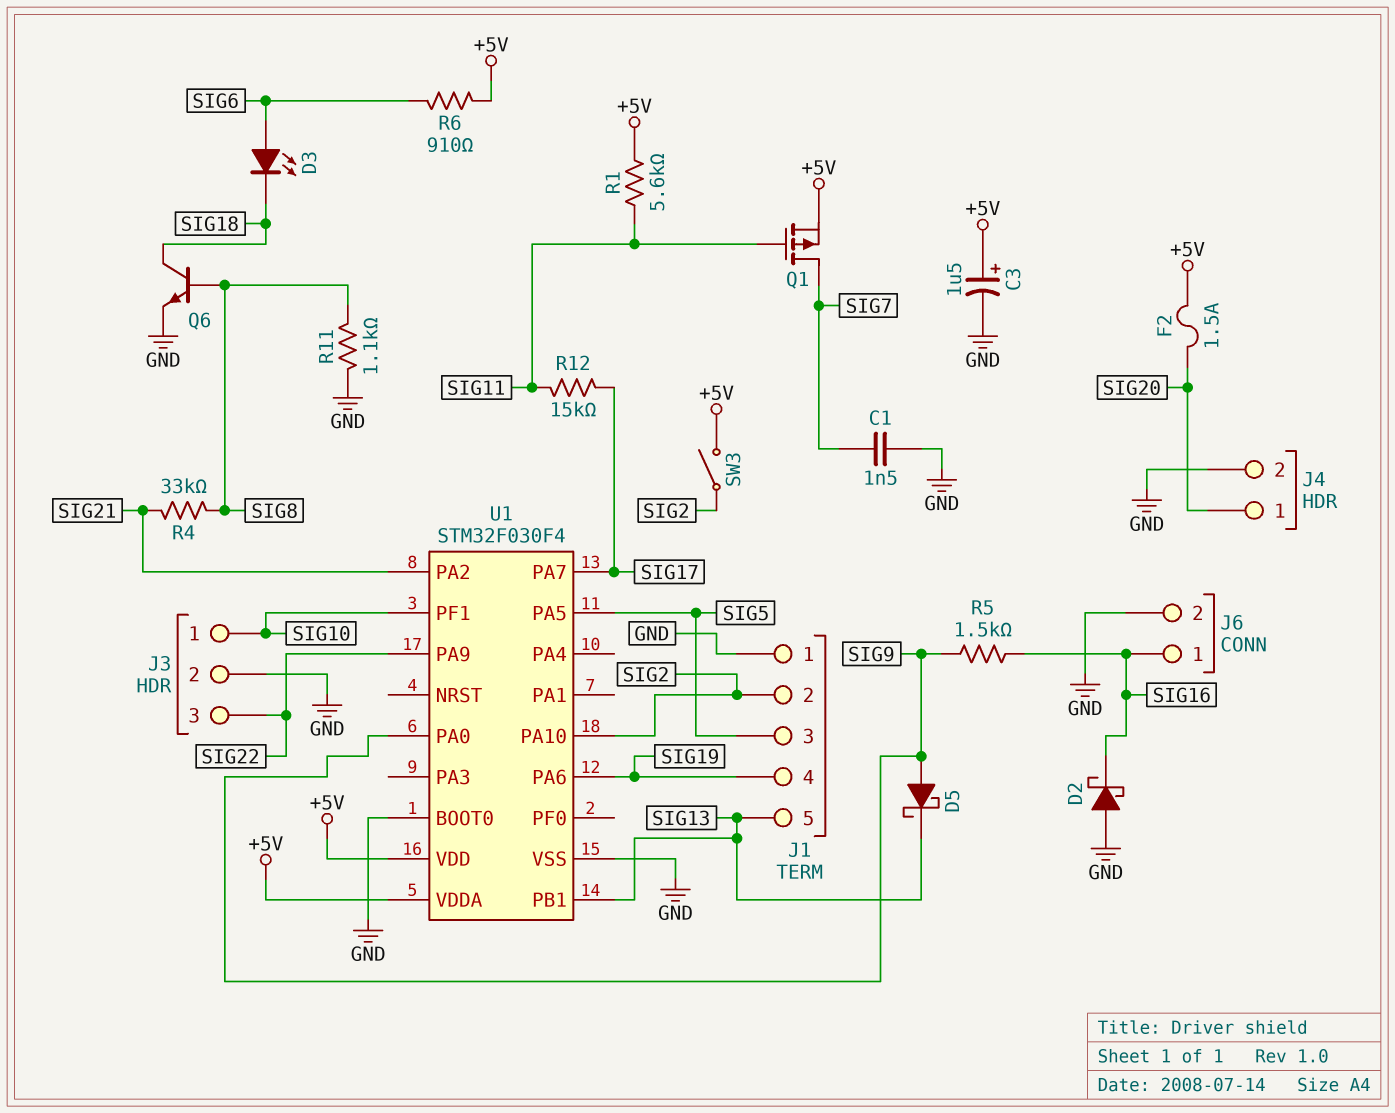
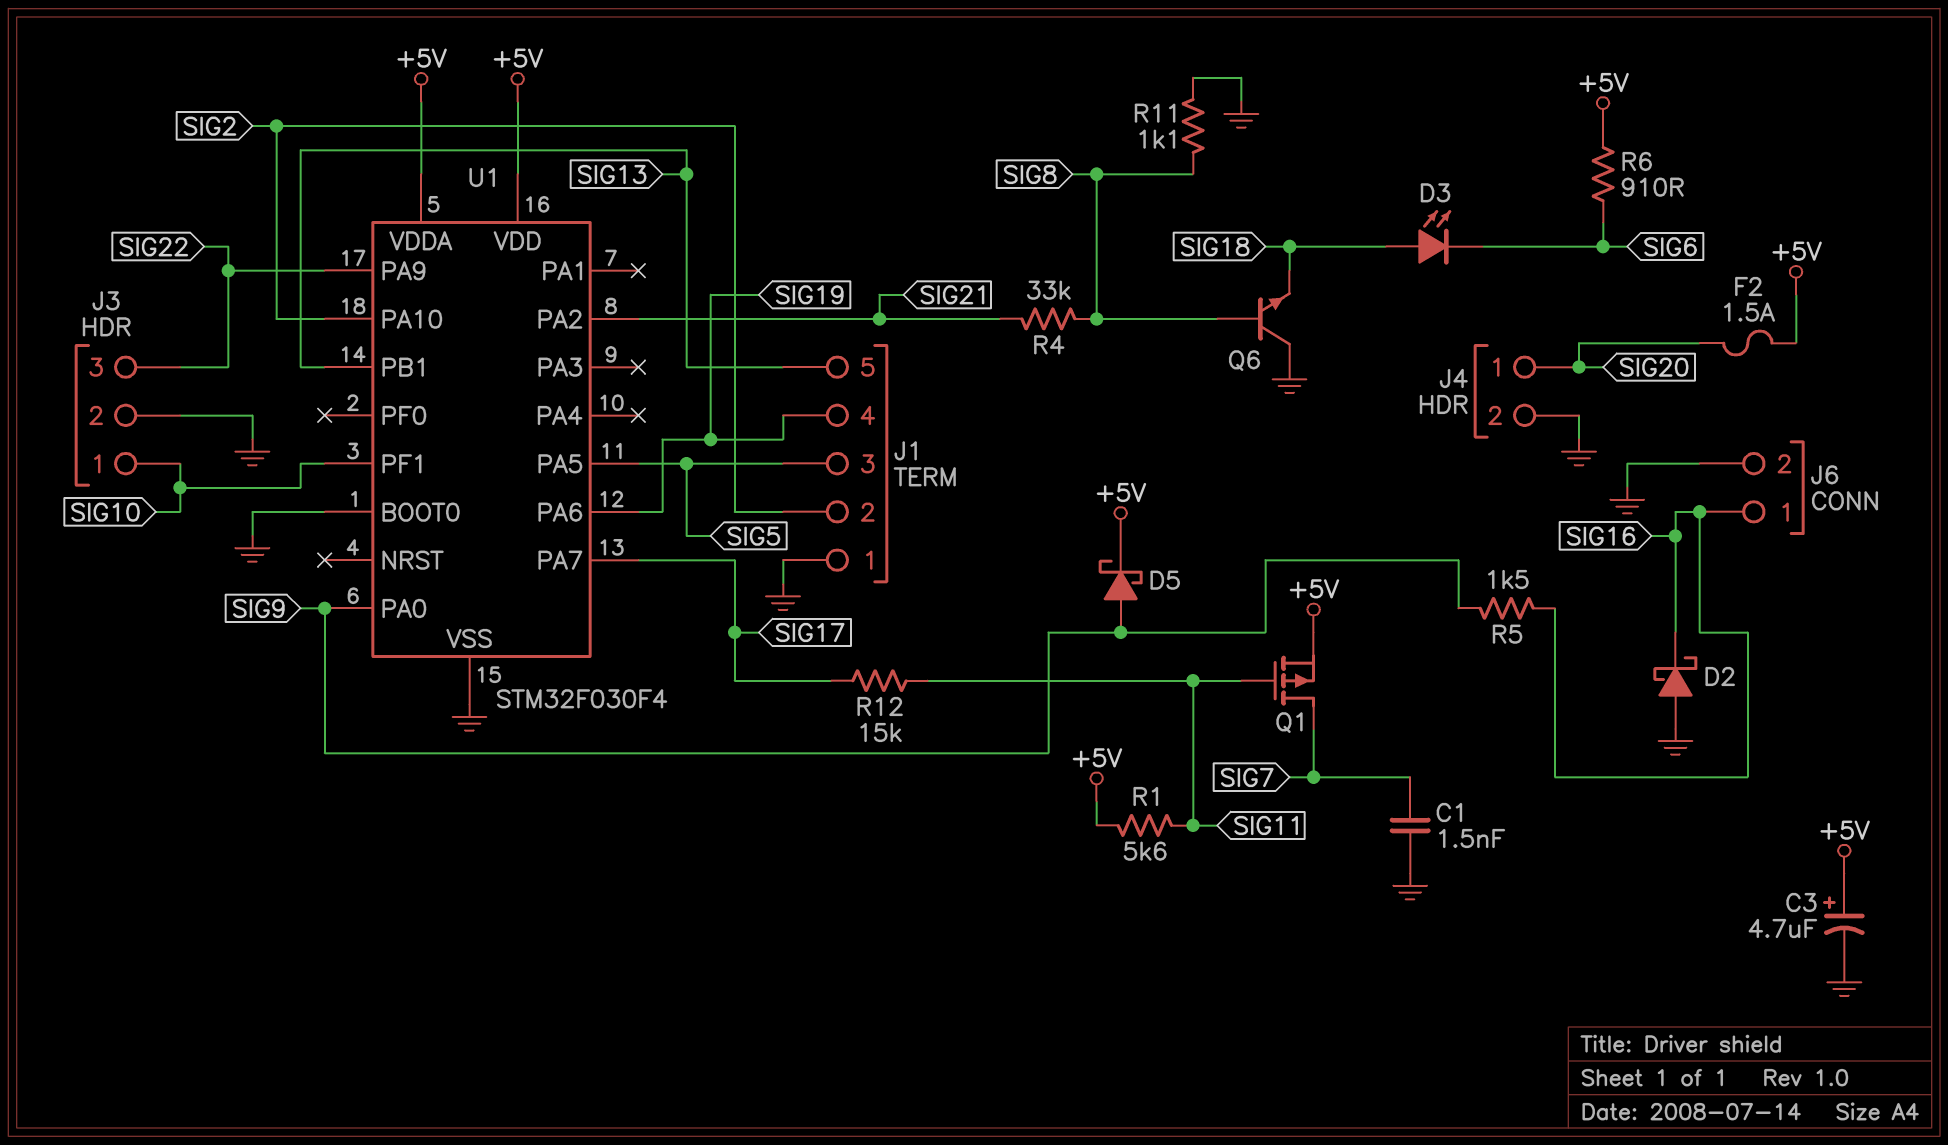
C3: 1.5uF (plus +5V, minus GND) -> 4.7uF (plus +5V, minus GND)
D3: LED (A SIG6, K SIG18) -> LED (A SIG18, K SIG6)
D5: schottky (A SIG9, K SIG13) -> schottky (A SIG9, K +5V)
Q6: NPN (B SIG8, C SIG18, E GND) -> NPN (B SIG8, C GND, E SIG18)
SW3: switch (+5V, SIG2) -> none

